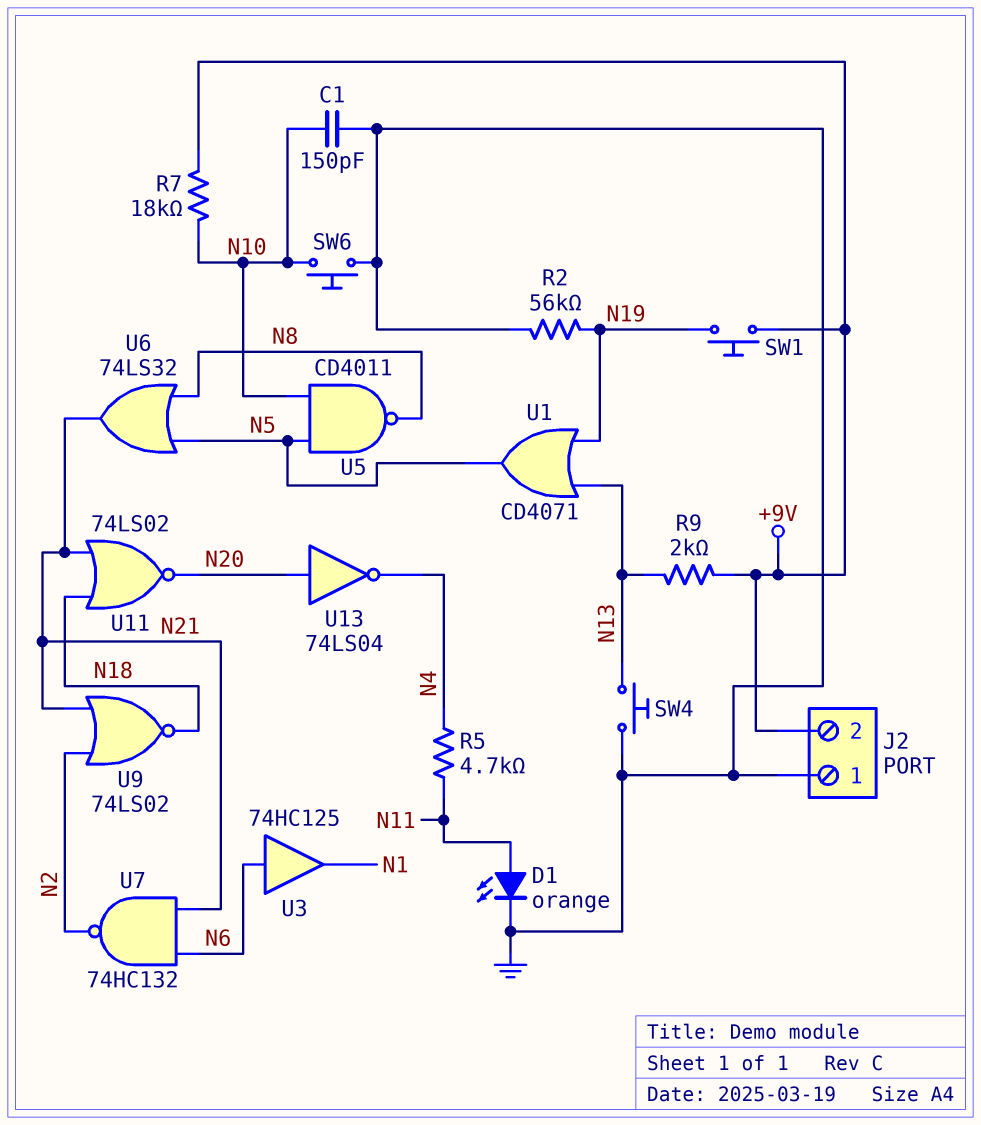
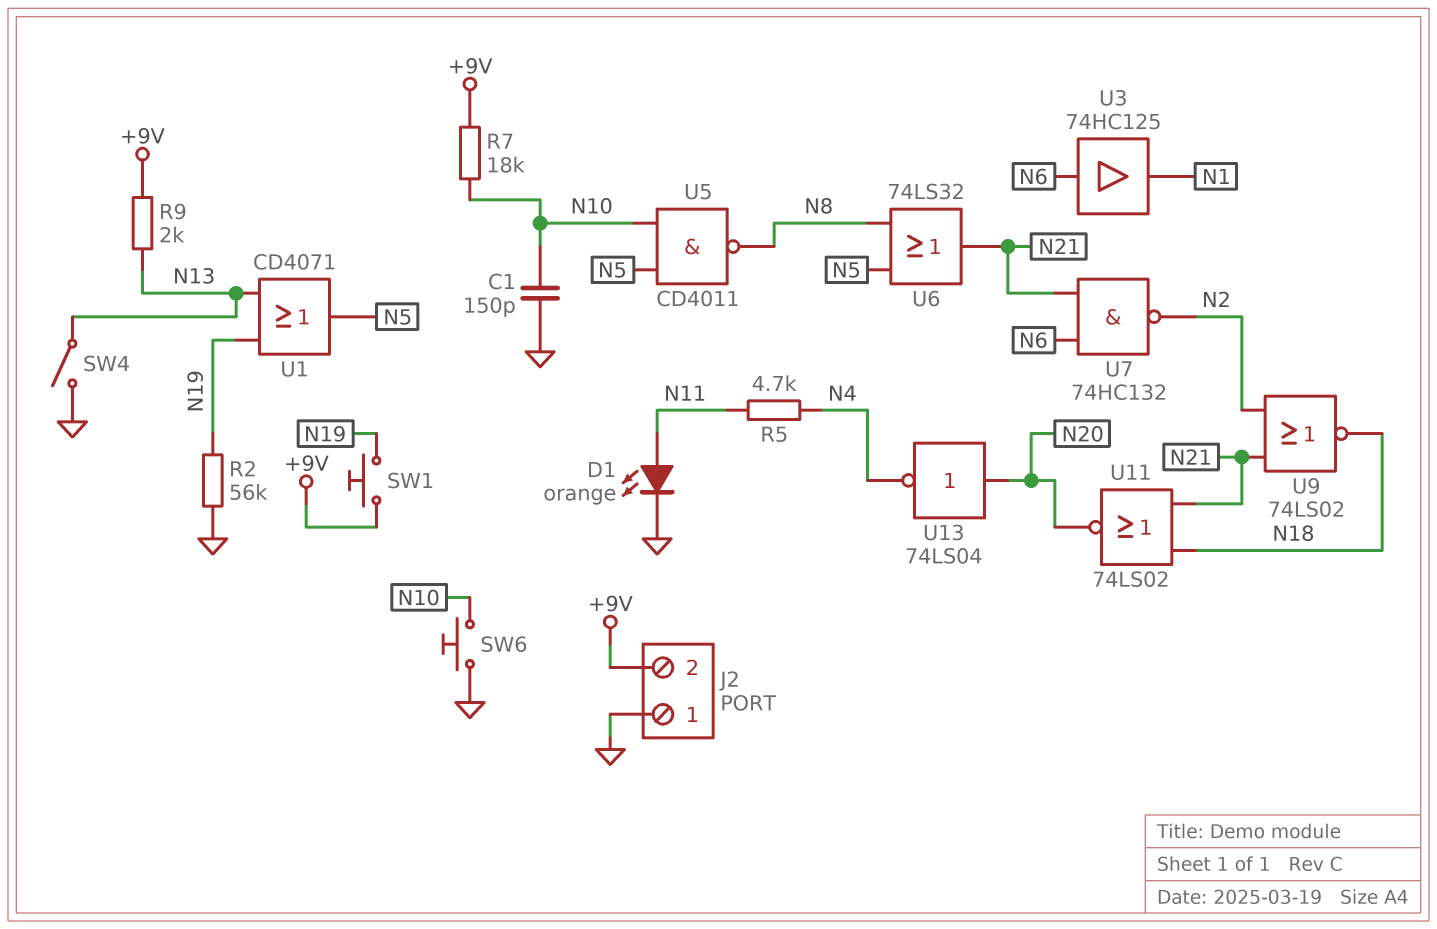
SW4: button (GND, N13) -> switch (GND, N13)

